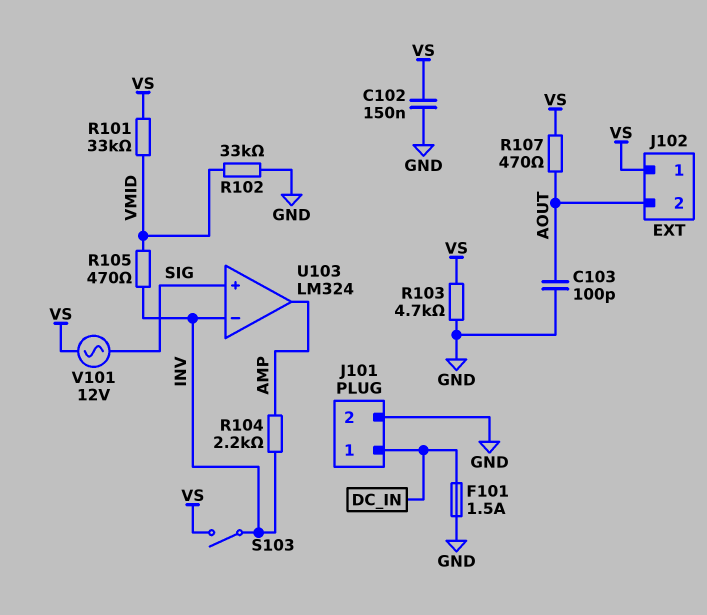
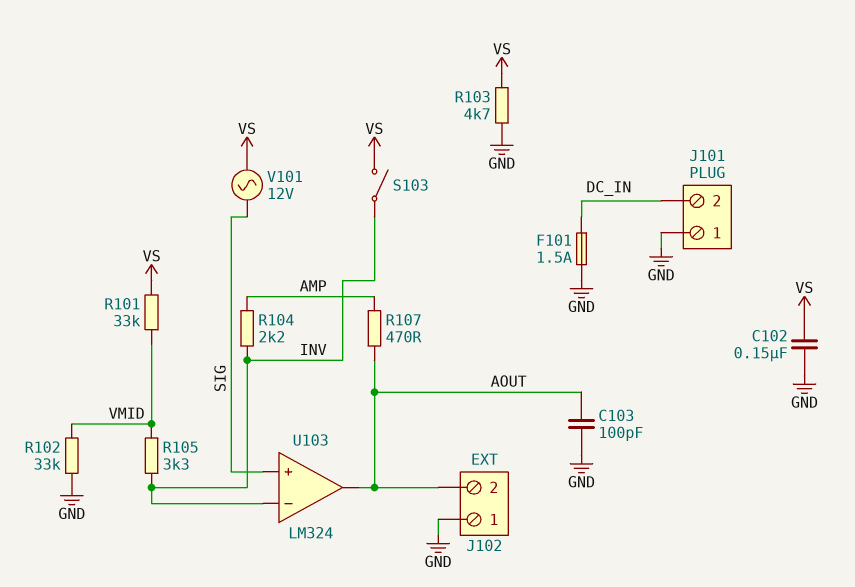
J101 pin 1: DC_IN -> GND
J101 pin 2: GND -> DC_IN
J102 pin 1: VS -> GND
R105: 470 (INV, VMID) -> 3.3k (INV, VMID)
R107: 470 (AOUT, VS) -> 470 (AMP, AOUT)
U103 pin out: AMP -> AOUT

